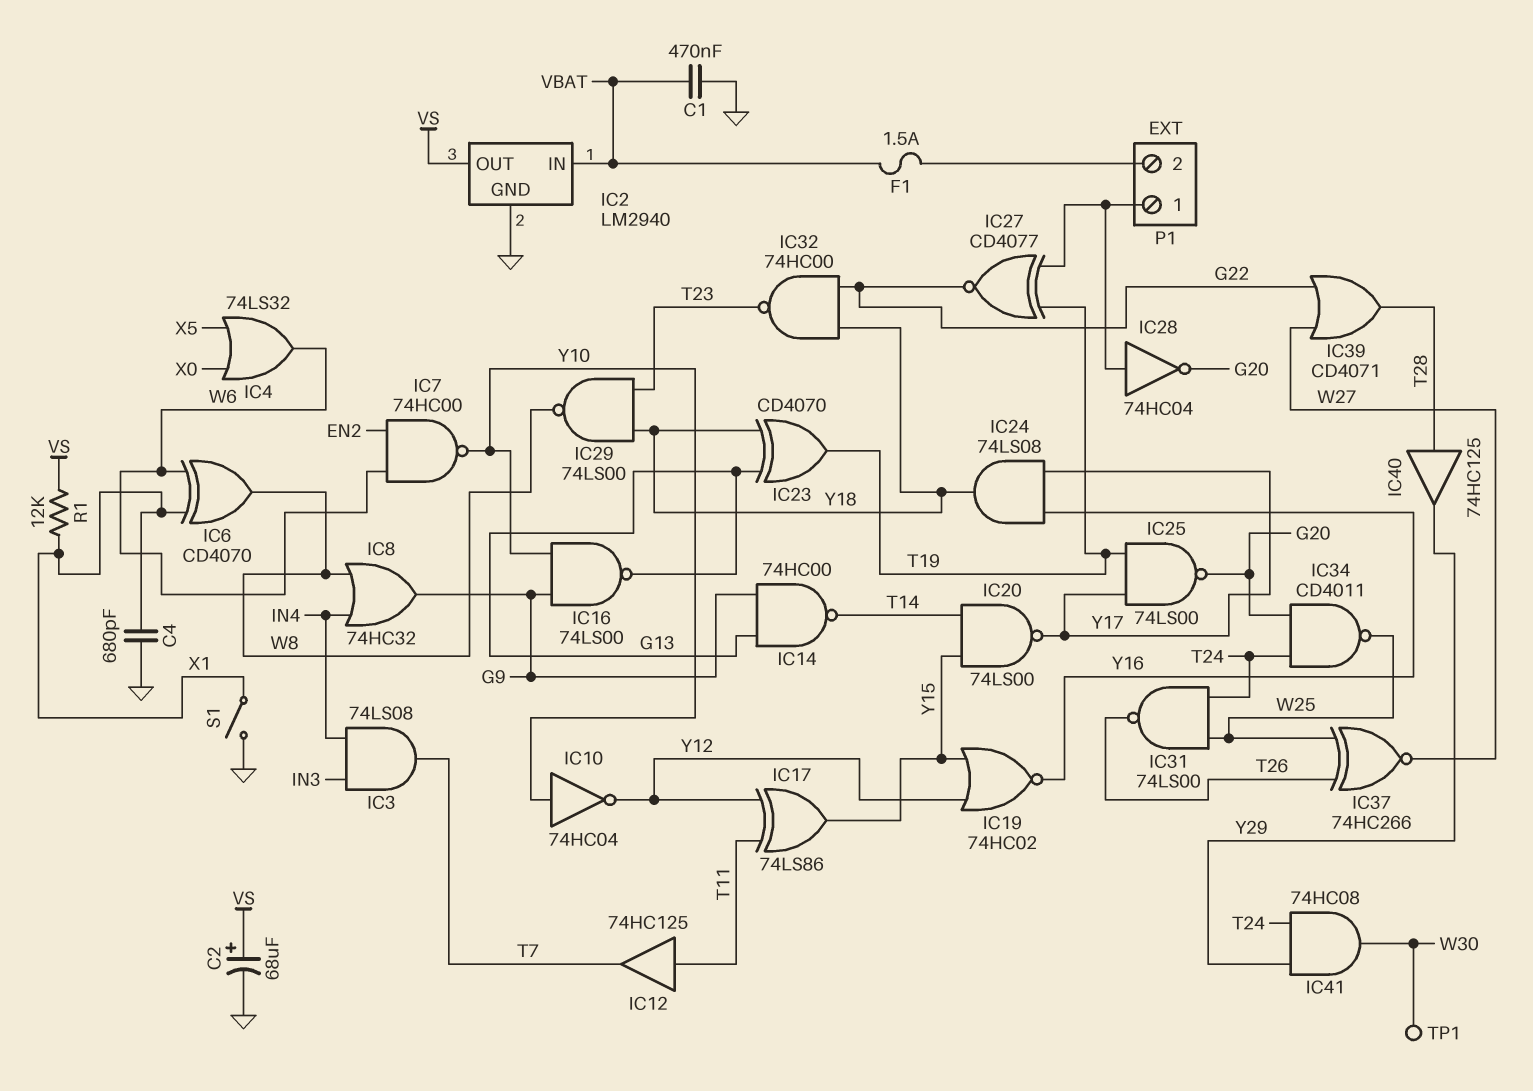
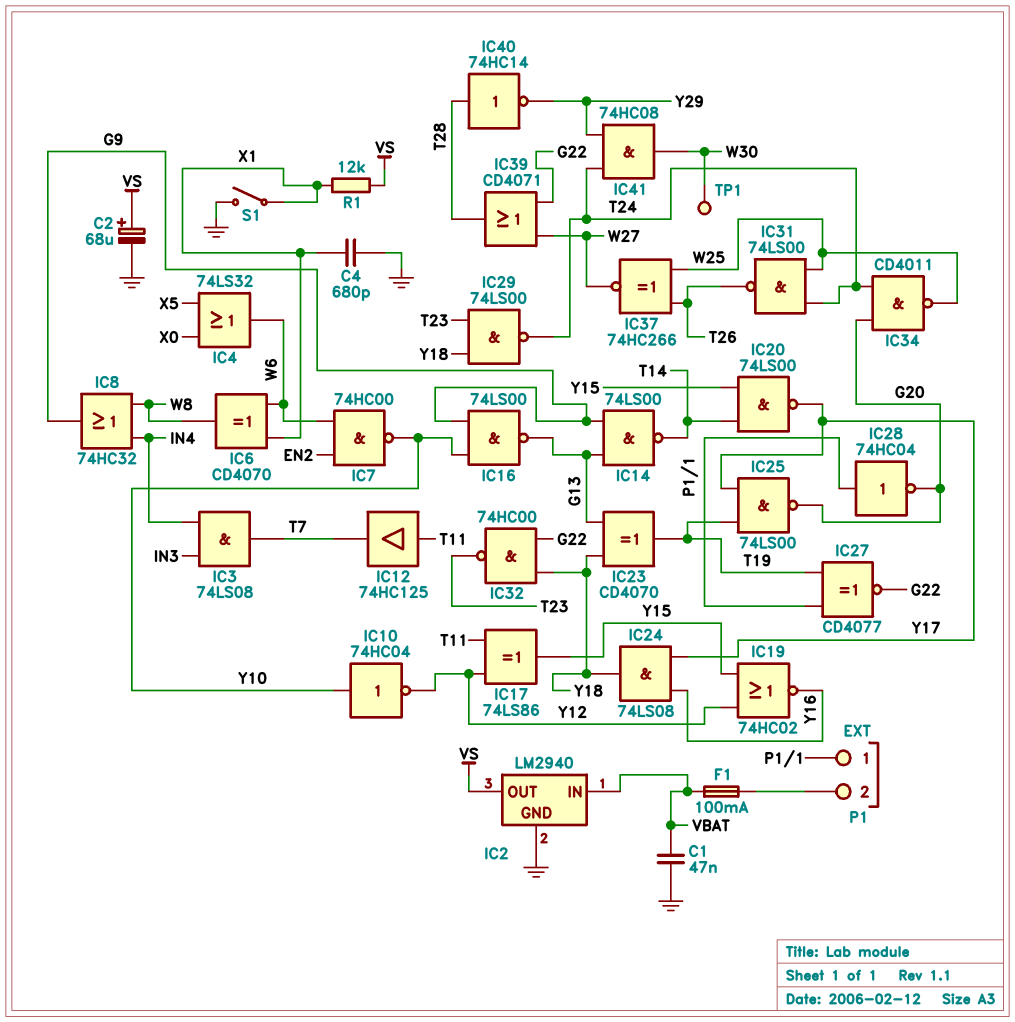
C1: 470nF (GND, VBAT) -> 47nF (GND, VBAT)
F1: 1.5A (P1/2, VBAT) -> 100mA (P1/2, VBAT)
IC14: NAND 74HC00 (in G9, in G13, out T14) -> NAND 74LS00 (in G9, in G13, out T14)
IC29: NAND 74LS00 (in T23, in Y18, out W8) -> NAND 74LS00 (in T23, in Y18, out T24)
IC40: buffer 74HC125 (in T28, out Y29) -> NOT 74HC14 (in T28, out Y29)

